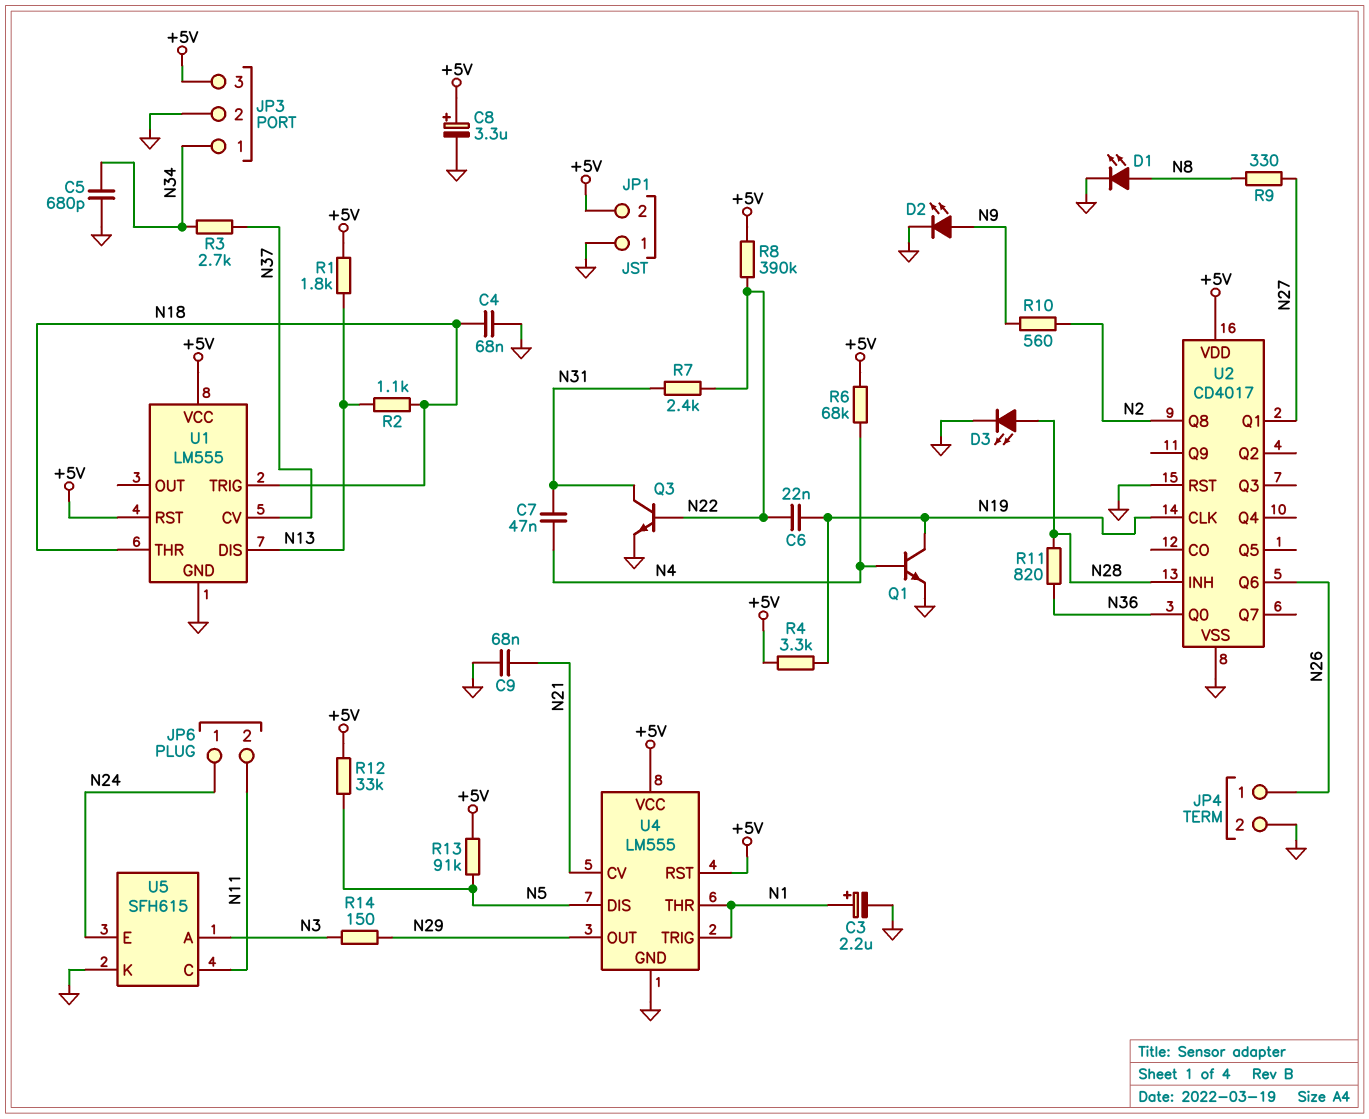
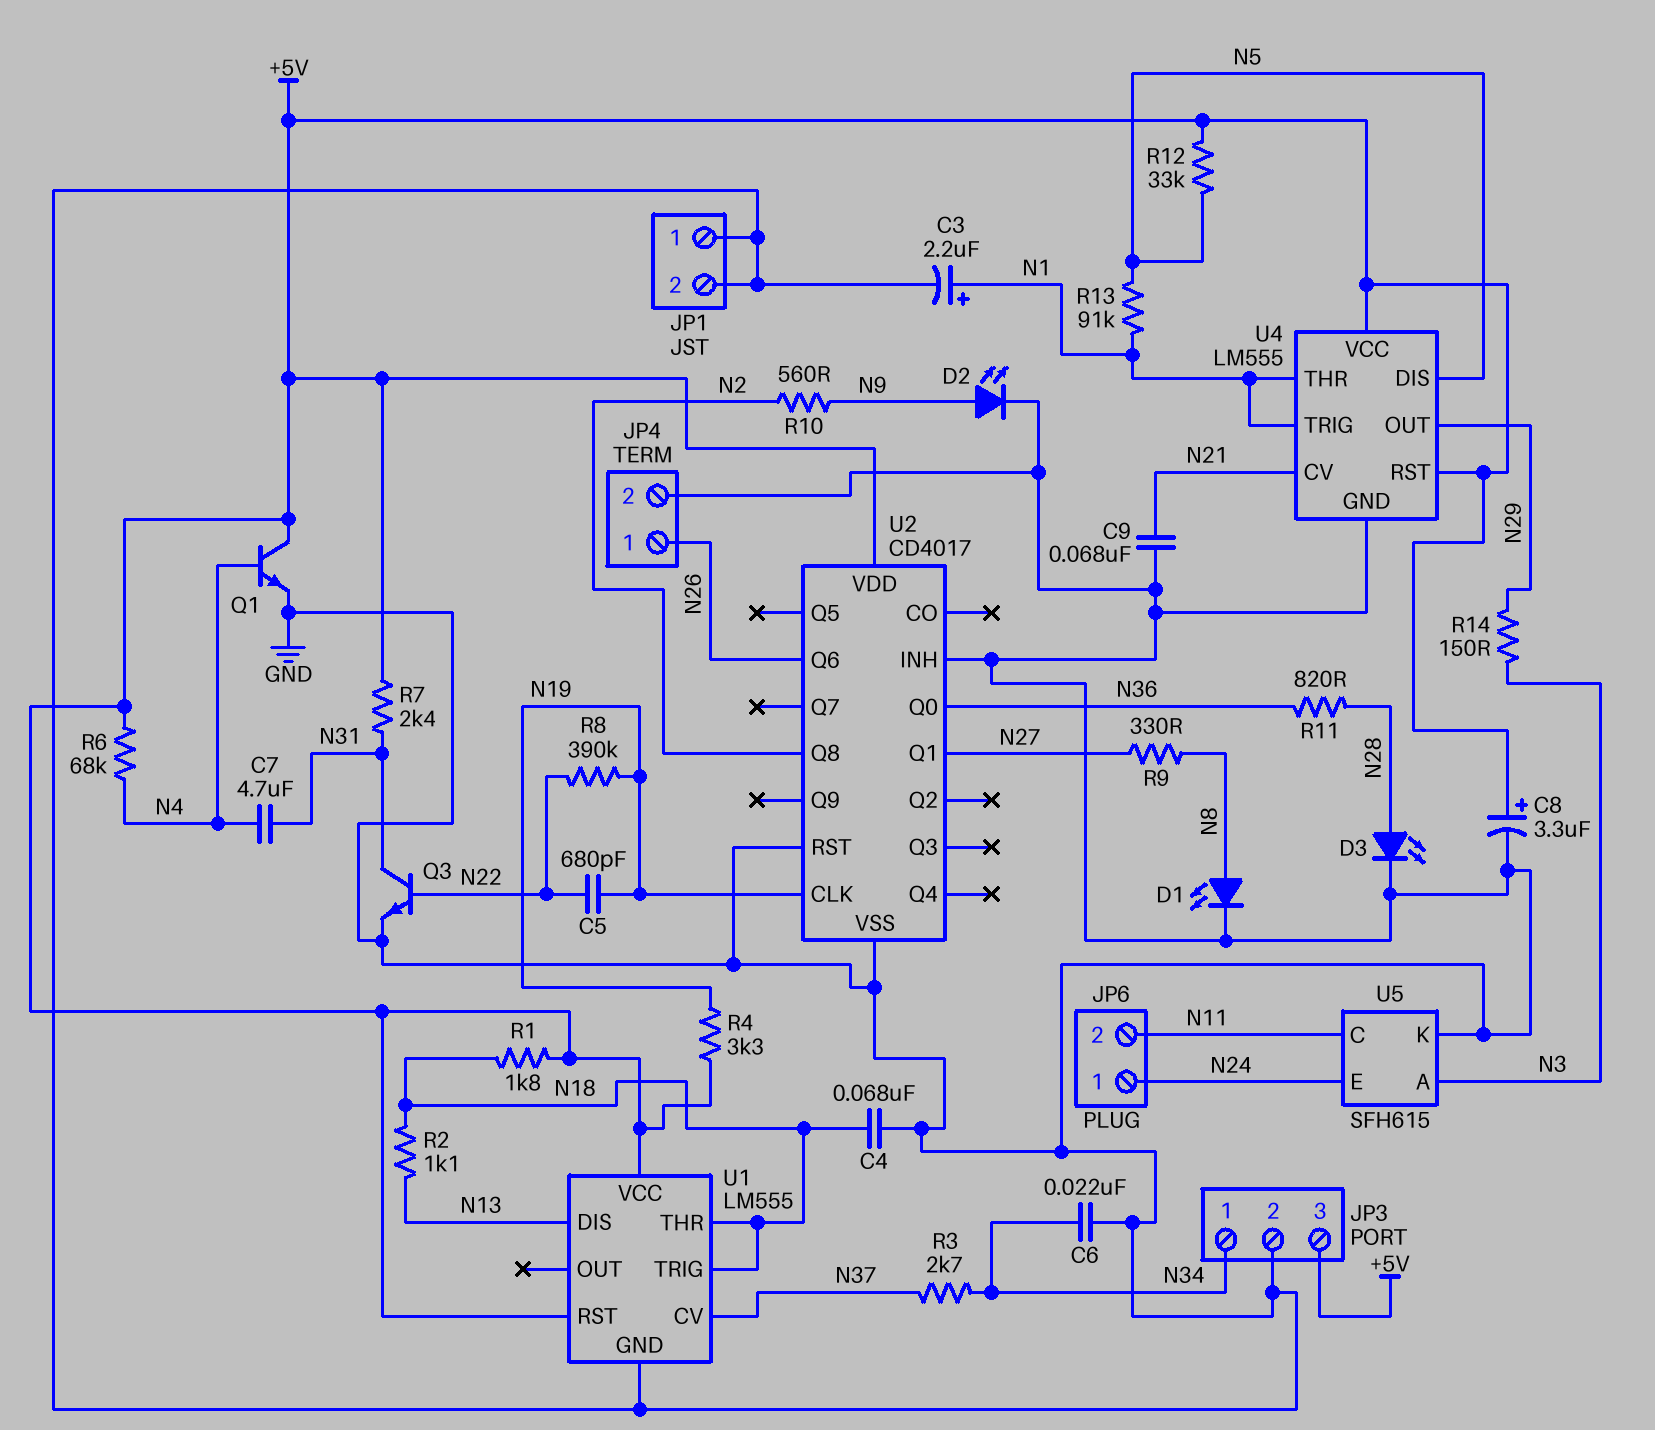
C5: 680pF (GND, N34) -> 680pF (N19, N22)
C6: 22nF (N19, N22) -> 22nF (GND, N34)
C7: 47nF (N4, N31) -> 4.7uF (N4, N31)
JP1 pin 2: +5V -> GND
Q1: NPN (B N4, C N19, E GND) -> NPN (B N4, C +5V, E GND)
R1: 1.8k (+5V, N13) -> 1.8k (+5V, N18)
R7: 2.4k (N22, N31) -> 2.4k (+5V, N31)
R8: 390k (+5V, N22) -> 390k (N19, N22)
R13: 91k (+5V, N5) -> 91k (N1, N5)
U2 pin INH: N28 -> GND

